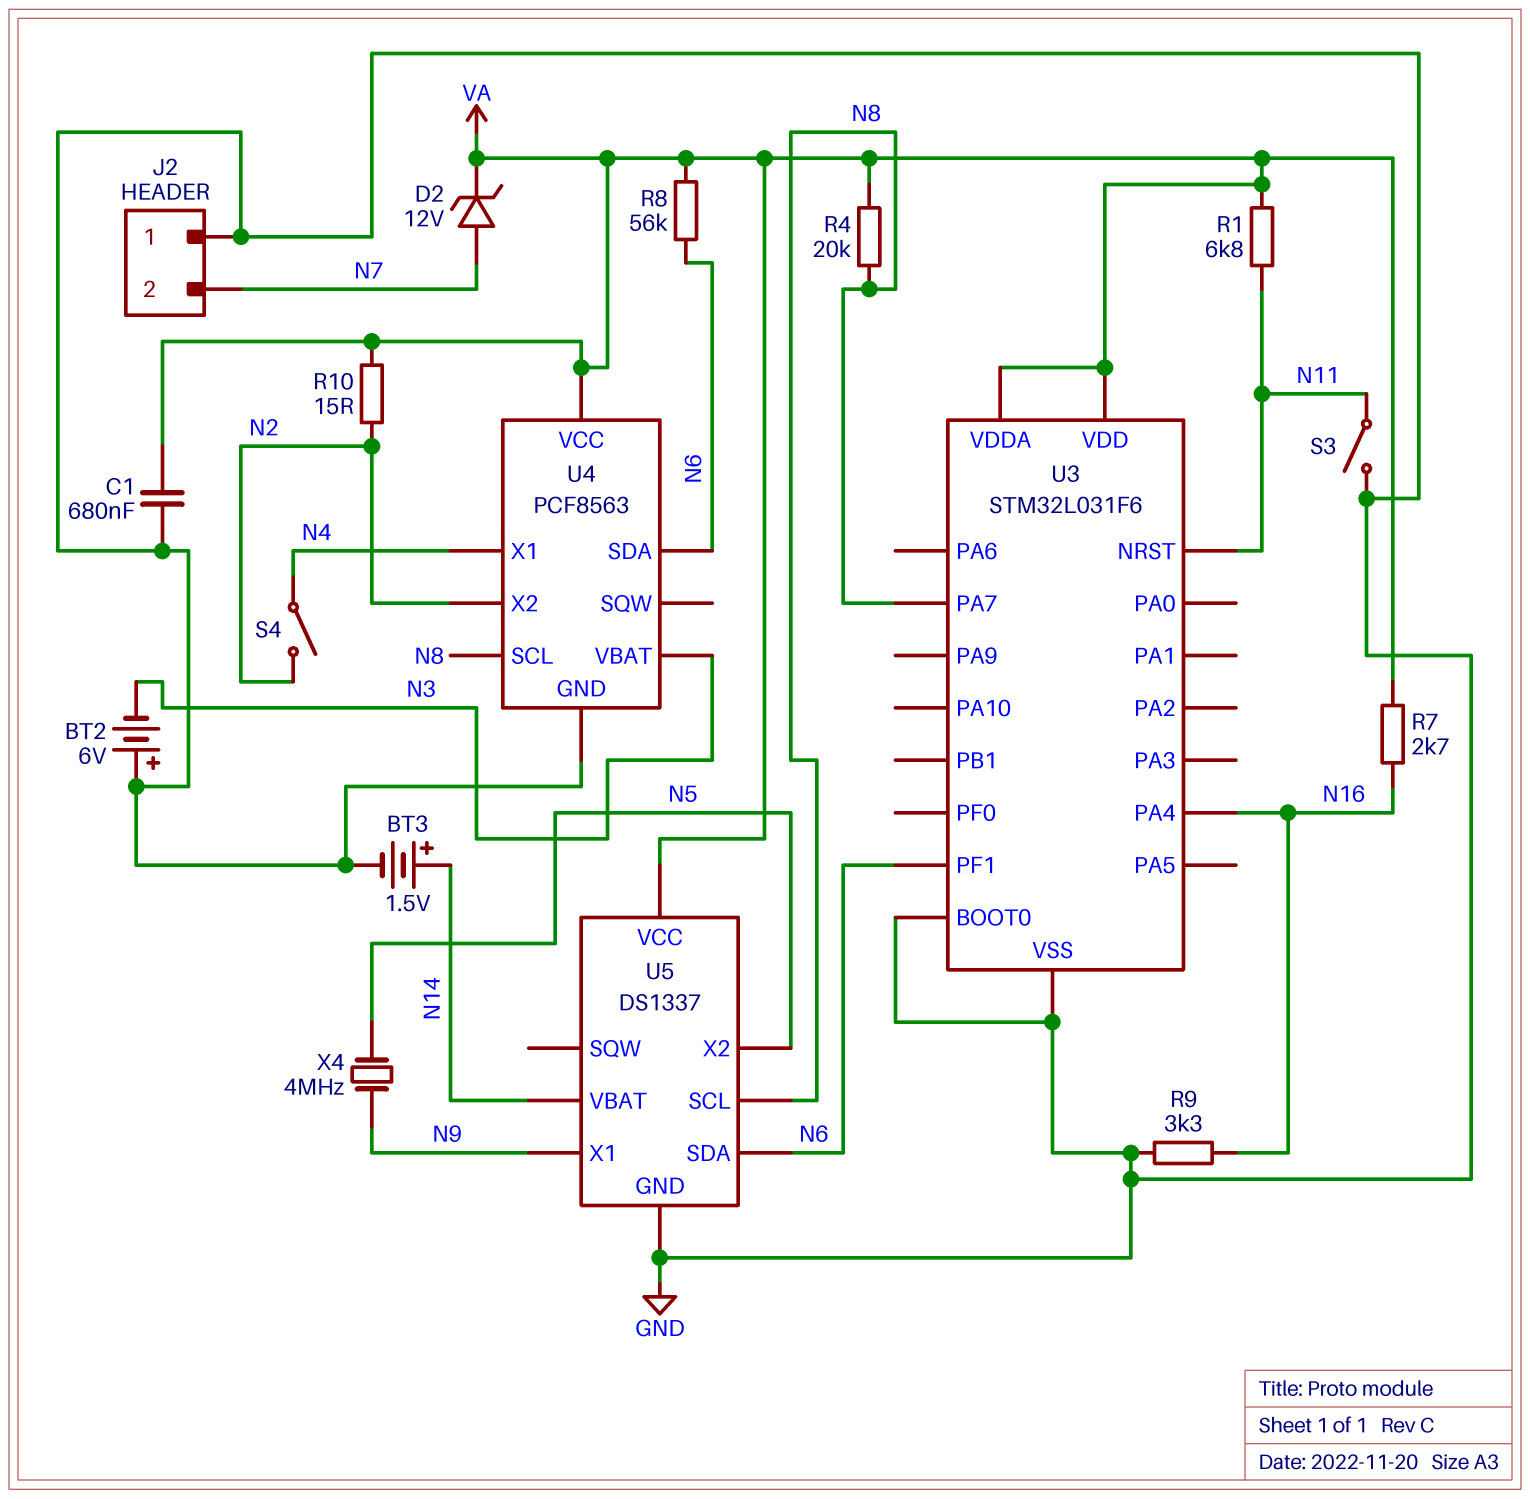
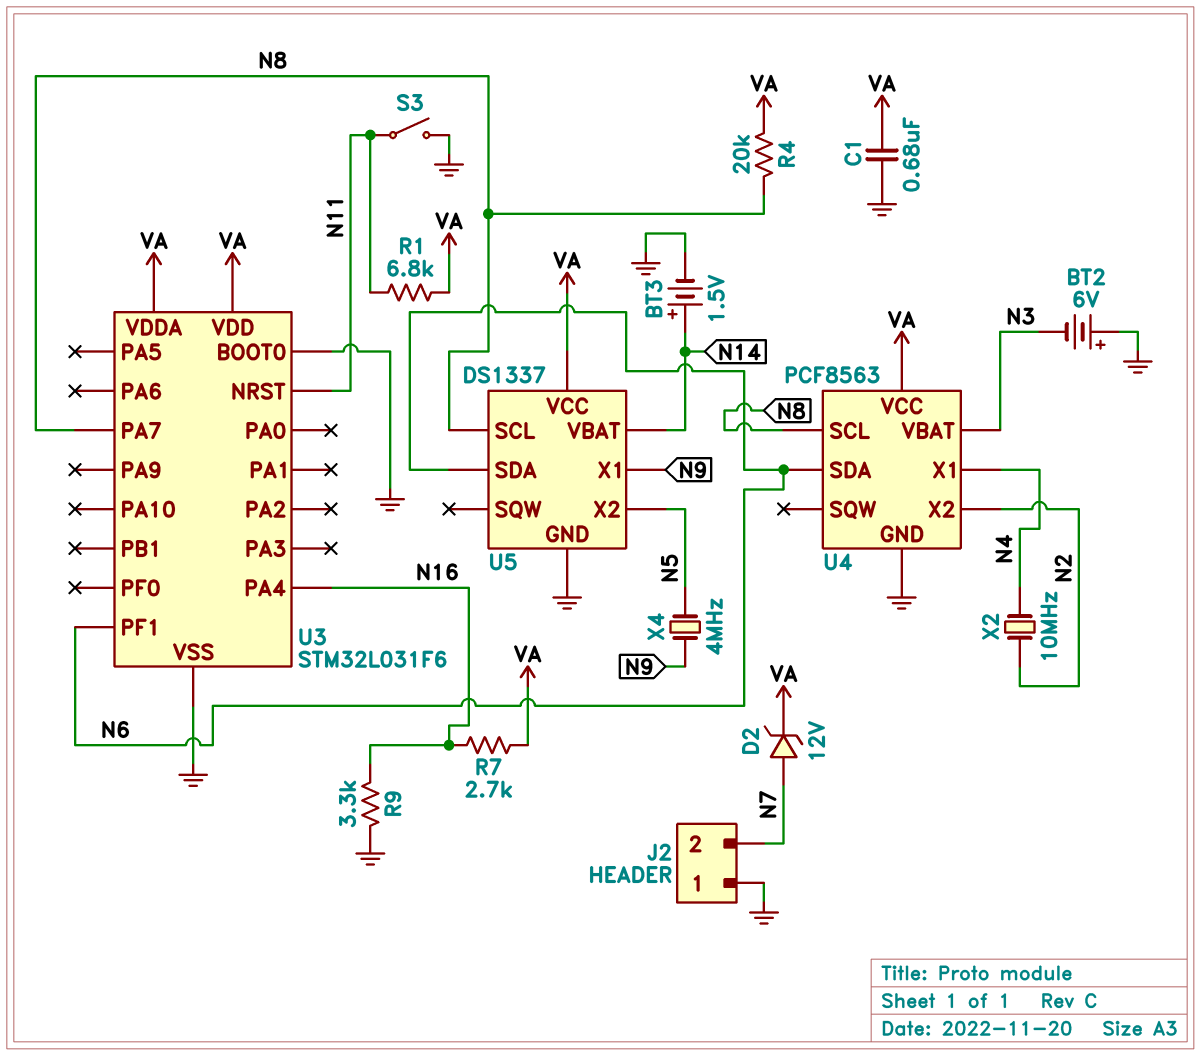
R8: 56k (N6, VA) -> none
R10: 15 (N2, VA) -> none
S4: switch (N2, N4) -> none
X2: none -> 10MHz (N2, N4)

